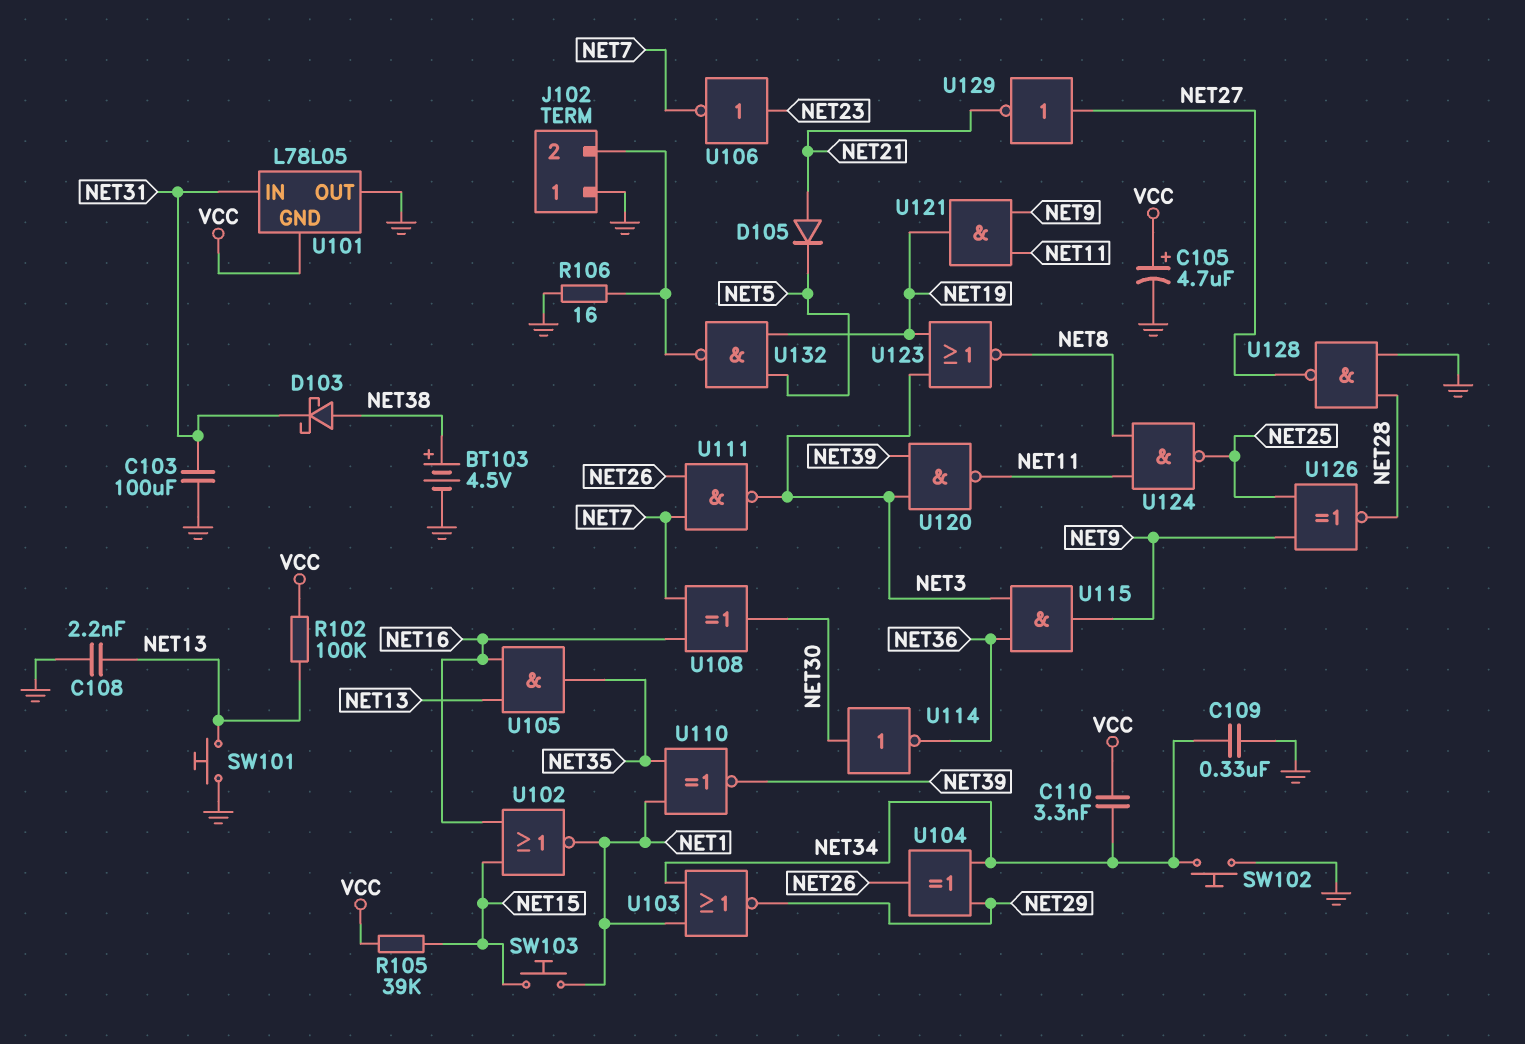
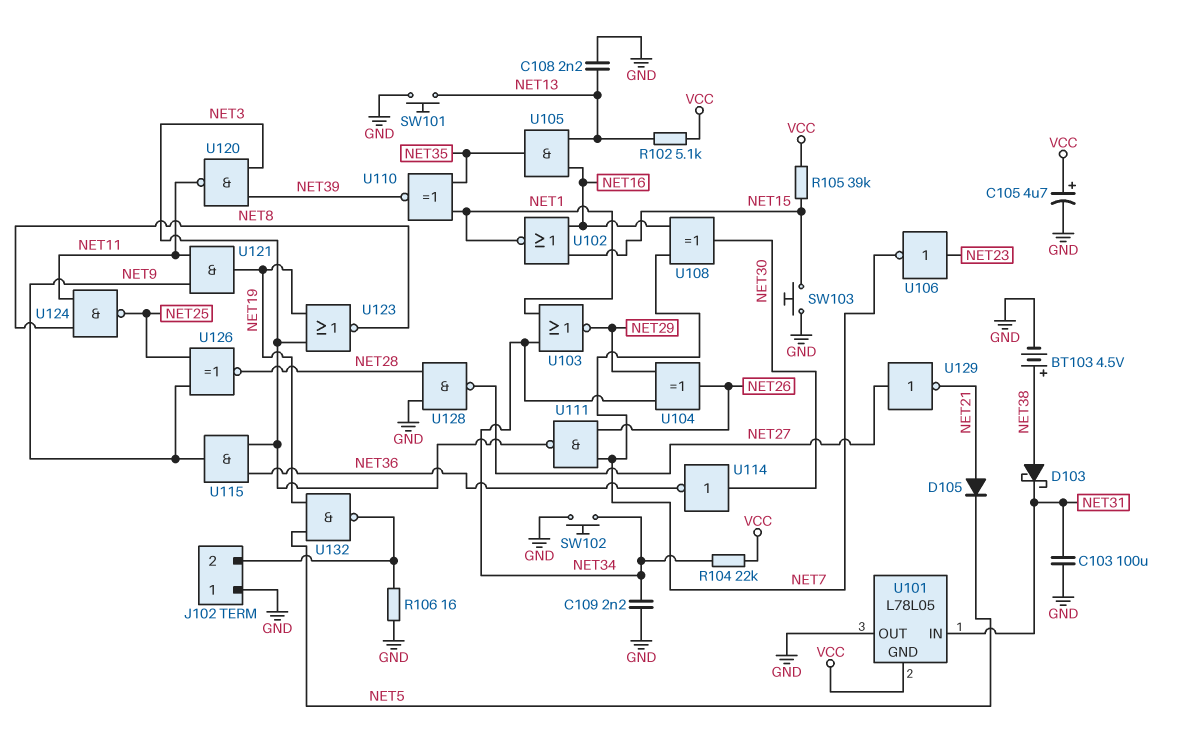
C109: 330nF (GND, NET34) -> 2.2nF (GND, NET34)
C110: 3.3nF (NET34, VCC) -> none
R102: 100k (NET13, VCC) -> 5.1k (NET13, VCC)
R104: none -> 22k (NET34, VCC)
SW103: button (NET1, NET15) -> button (GND, NET15)

